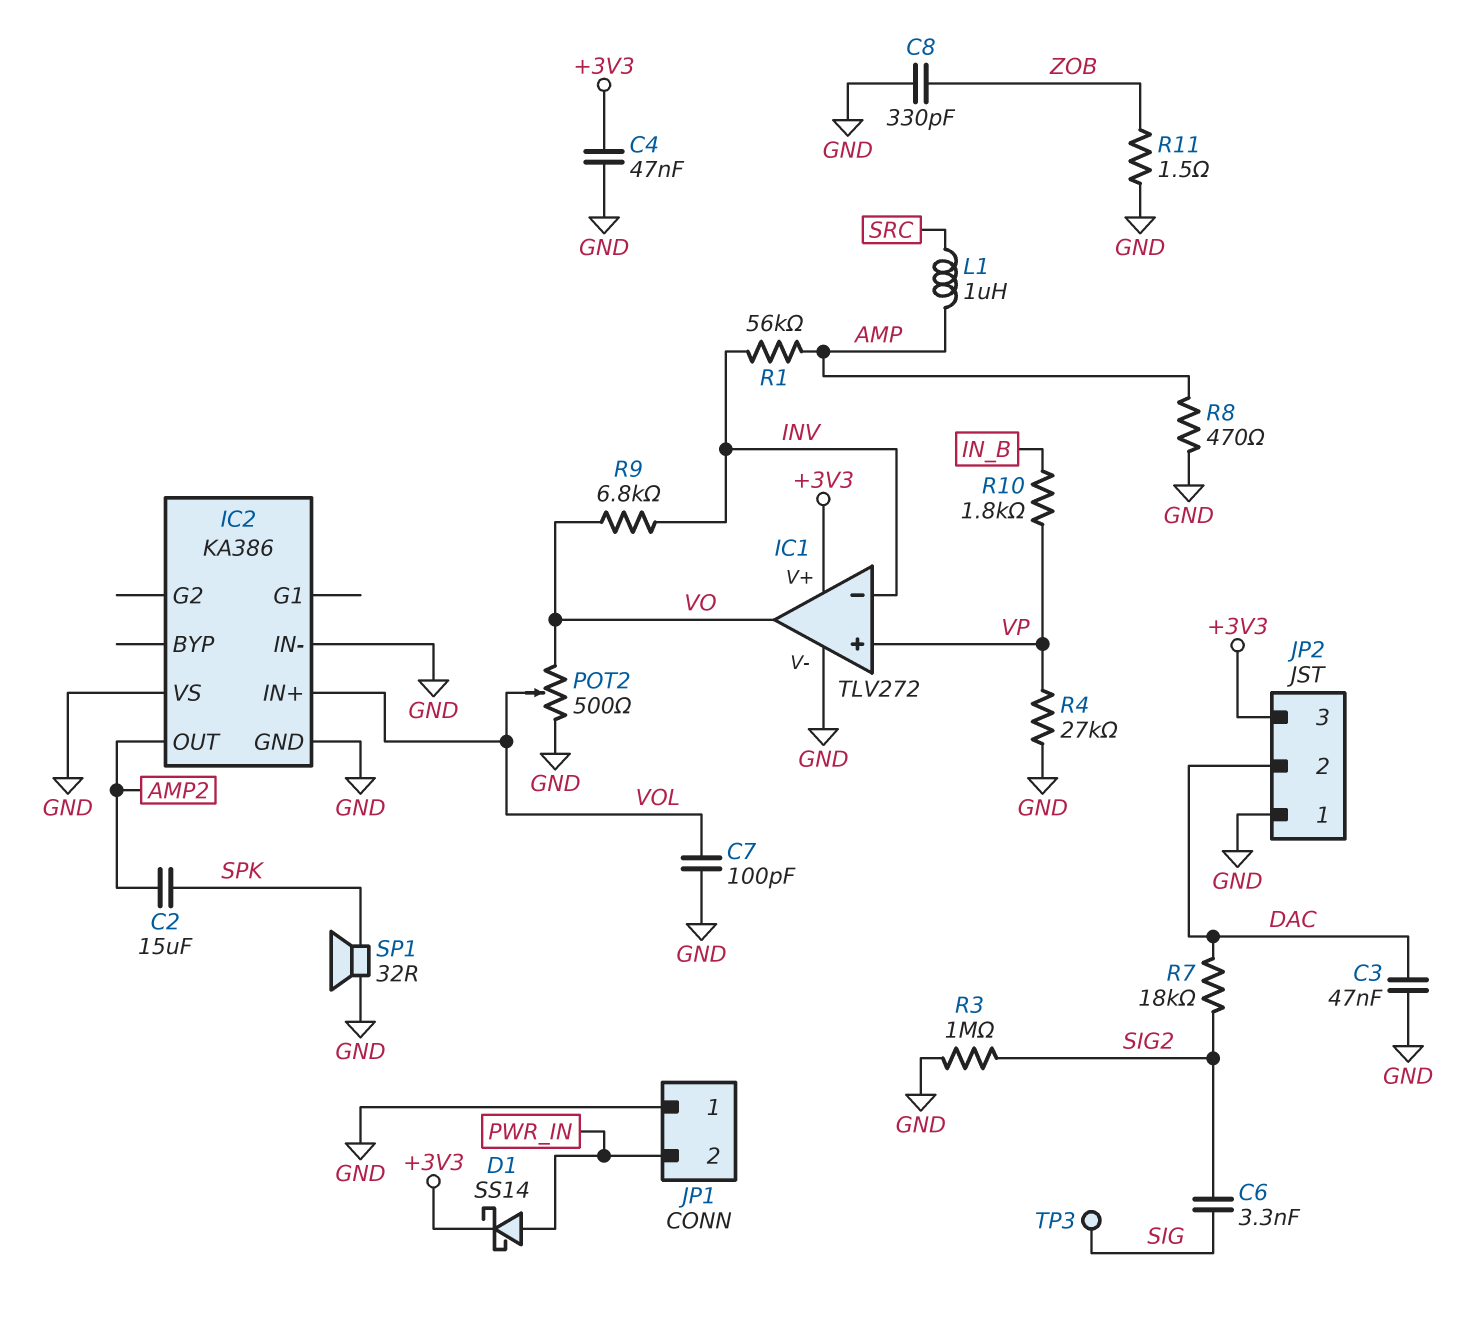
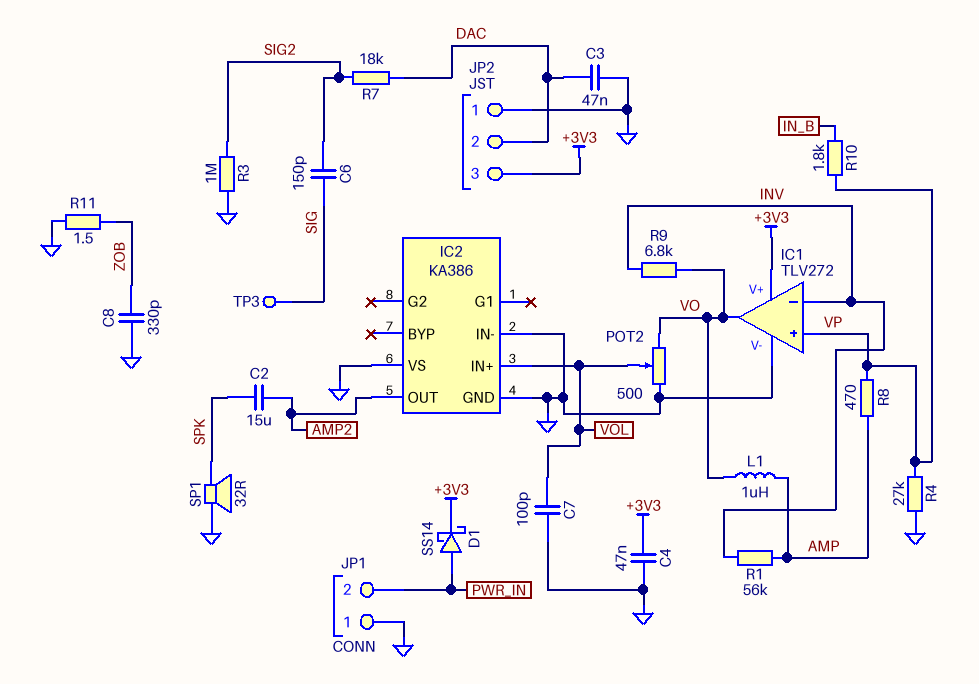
C6: 3.3nF (SIG, SIG2) -> 150pF (SIG, SIG2)
L1: 1uH (AMP, SRC) -> 1uH (AMP, VO)
R8: 470 (AMP, GND) -> 470 (AMP, VP)

